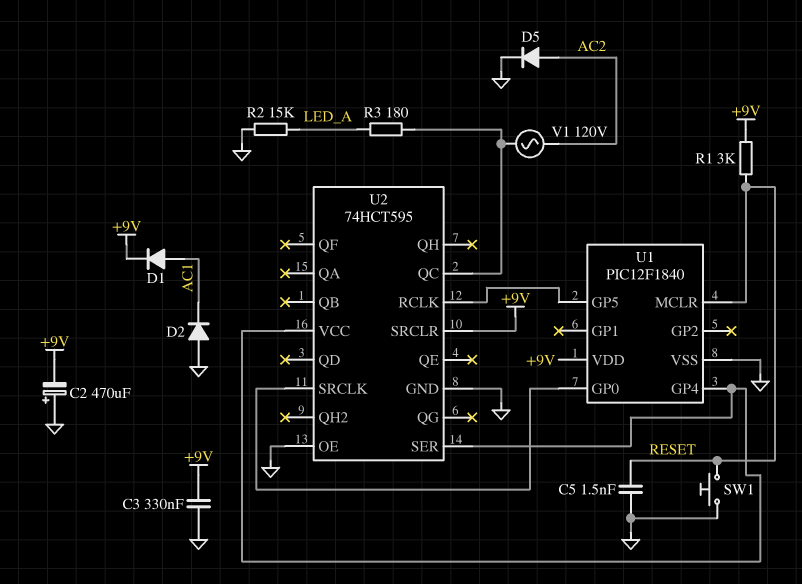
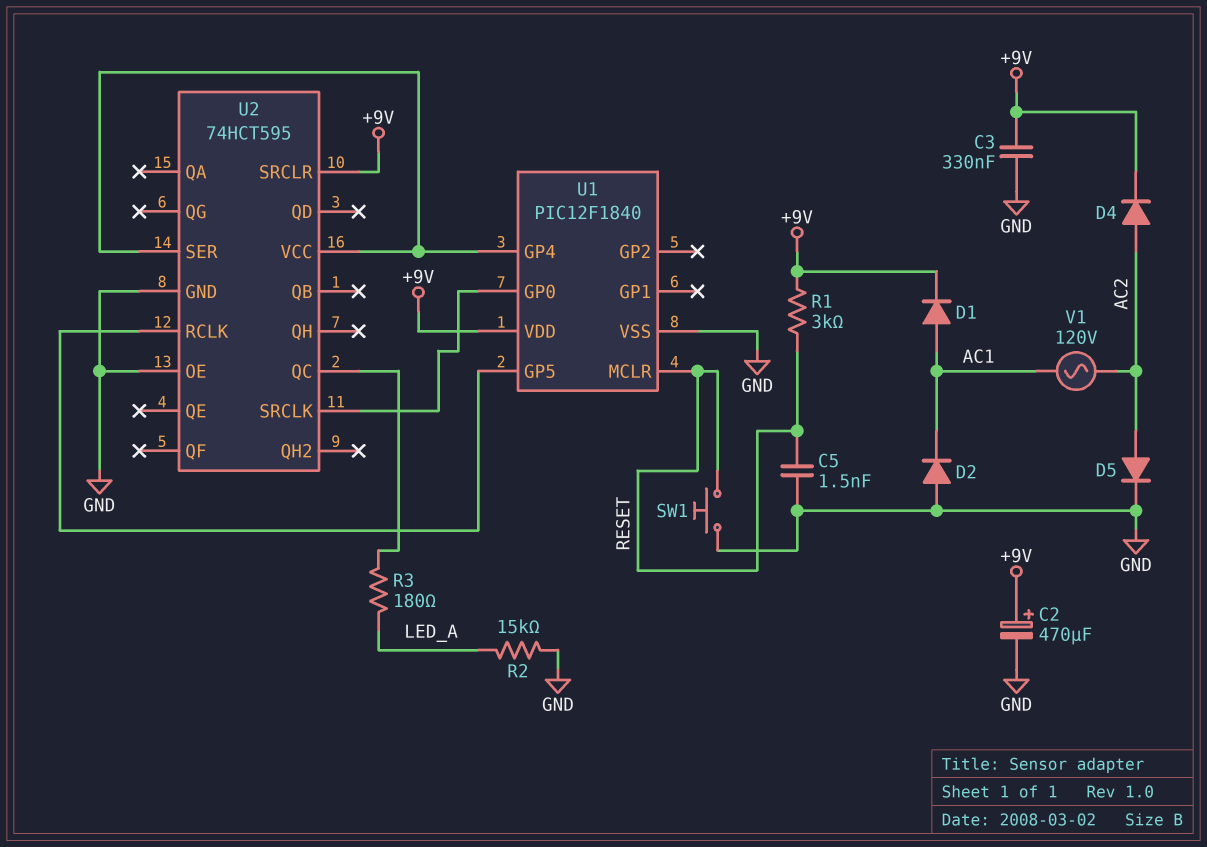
C2: 470uF (plus GND, minus +9V) -> 470uF (plus +9V, minus GND)
D4: none -> diode (A AC2, K +9V)
V1: AC 120V (AC2, U2/QC) -> AC 120V (AC1, AC2)

